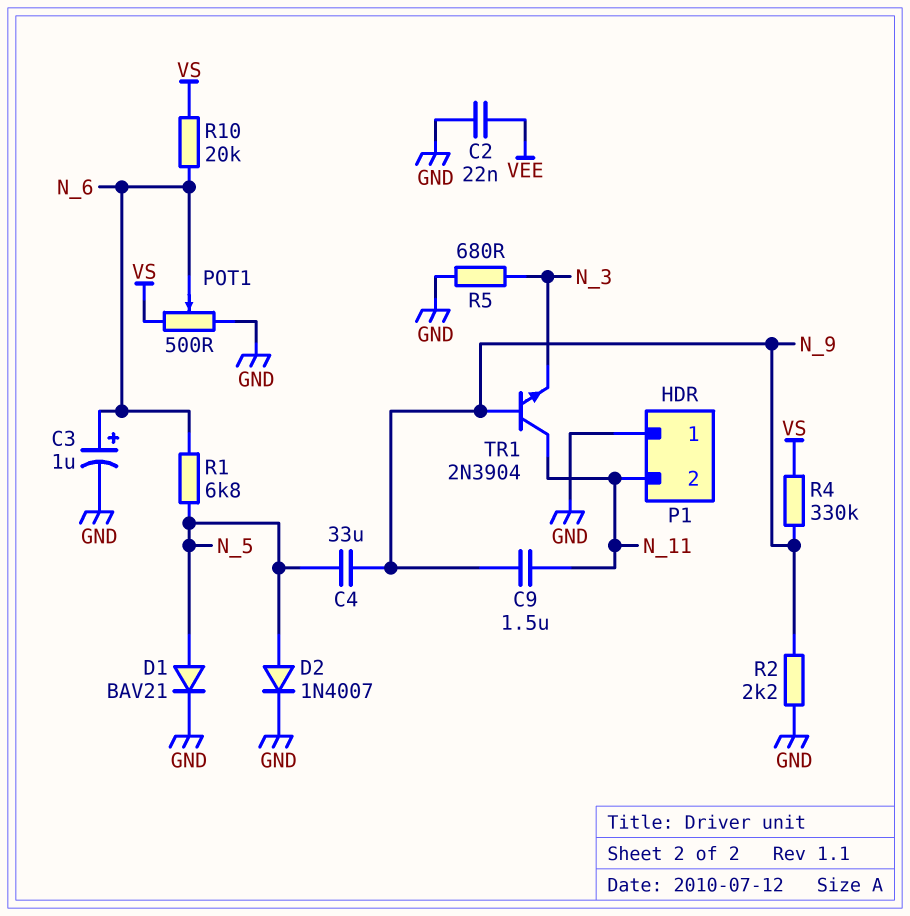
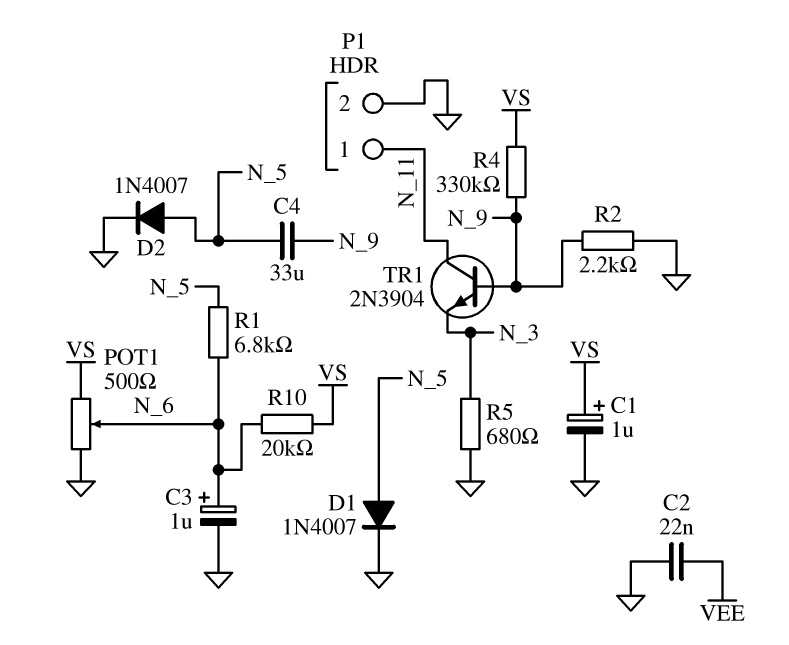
C1: none -> 1uF (plus VS, minus GND)
C9: 1.5uF (N_9, N_11) -> none
D1: diode BAV21 (A N_5, K GND) -> diode 1N4007 (A N_5, K GND)
P1 pin 1: GND -> N_11
P1 pin 2: N_11 -> GND

